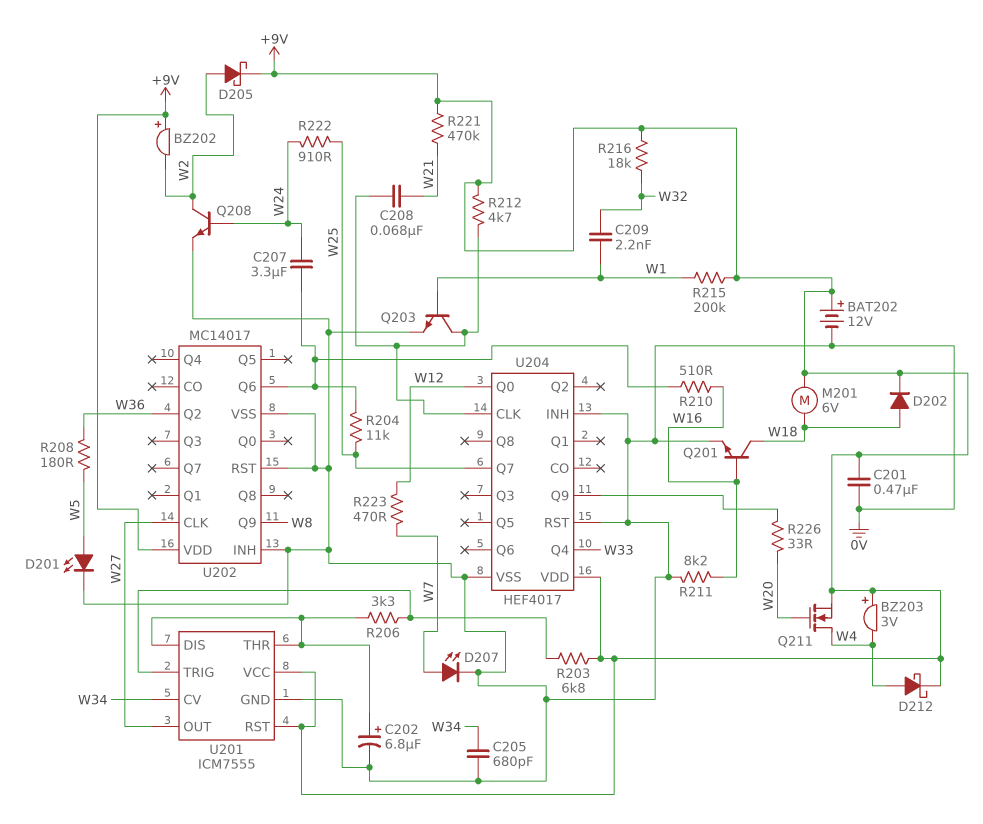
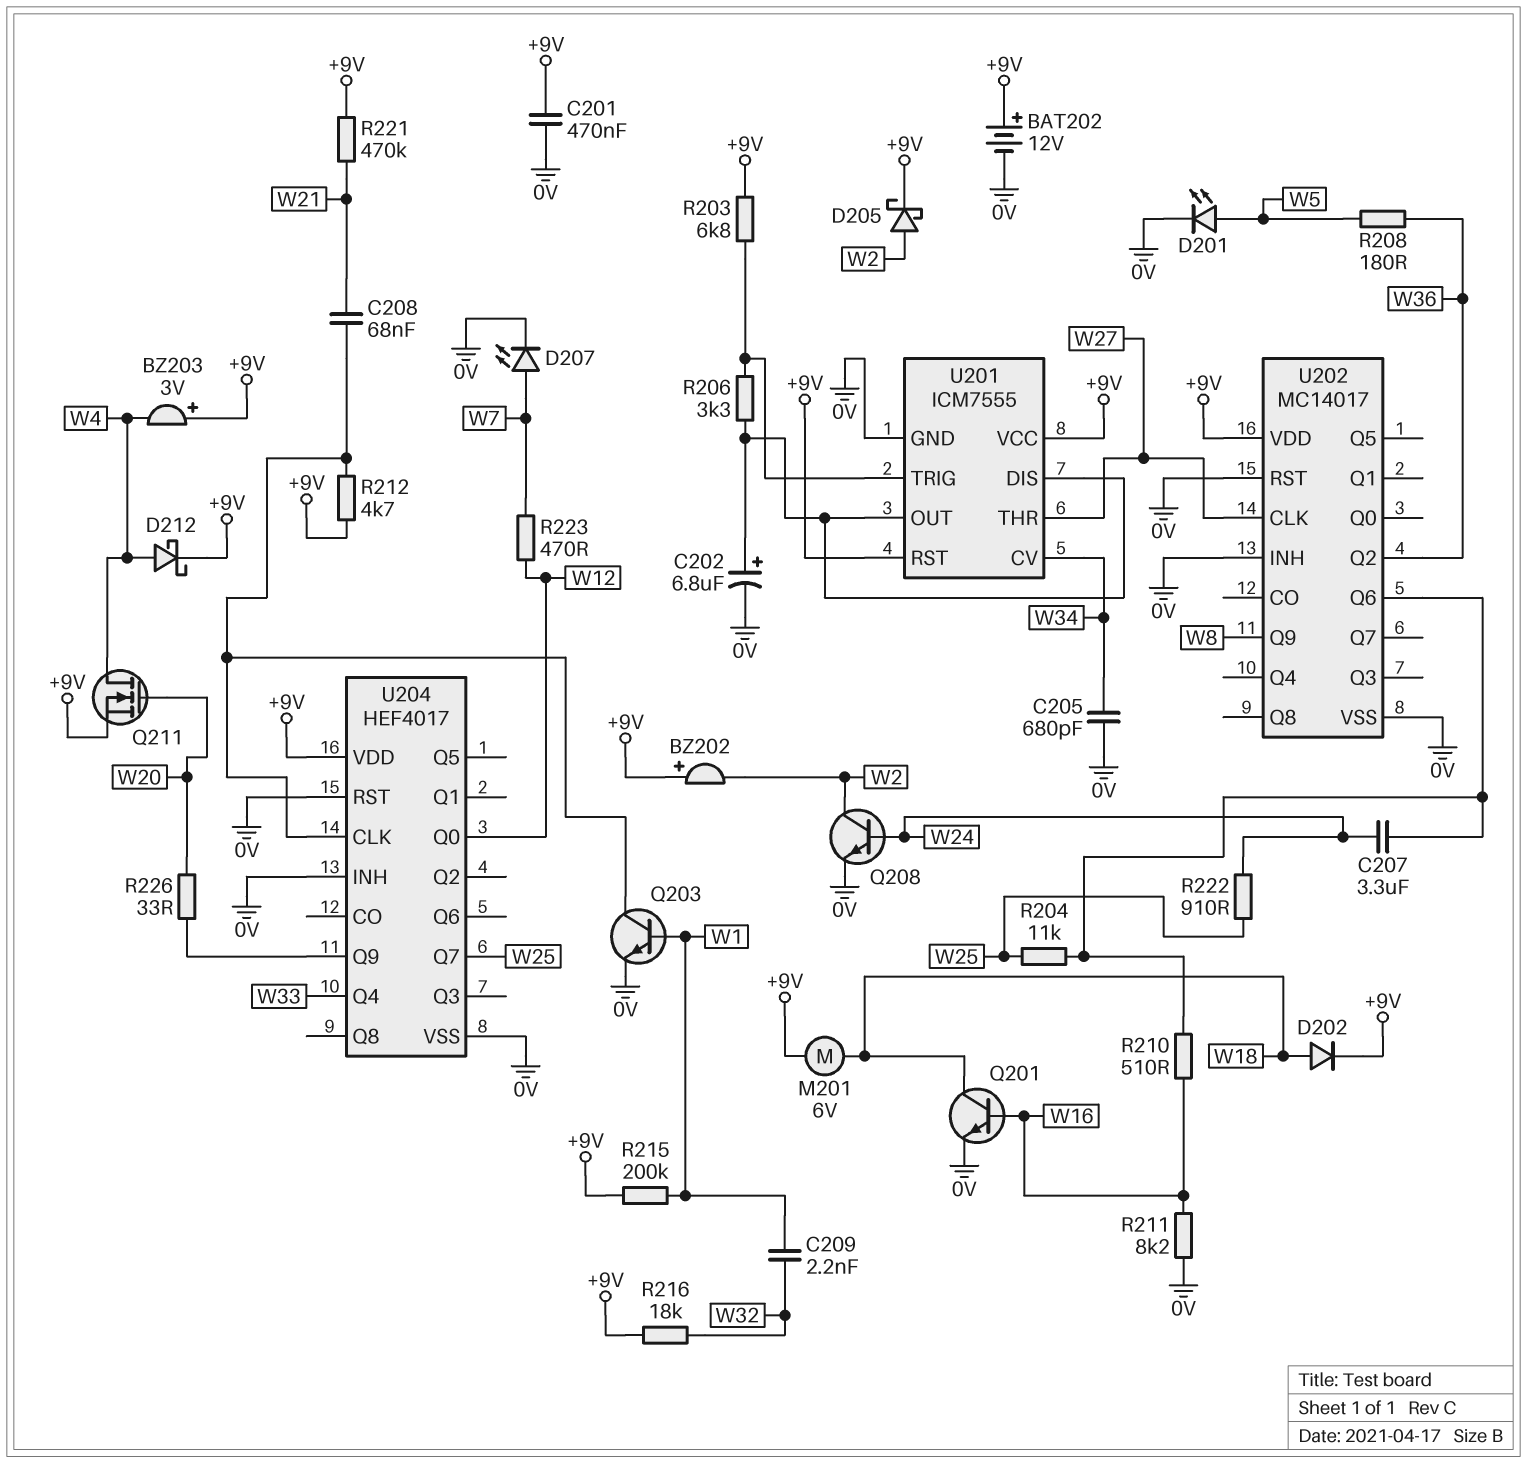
U201 pin OUT: W27 -> U201/DIS
U201 pin THR: U201/DIS -> W27

